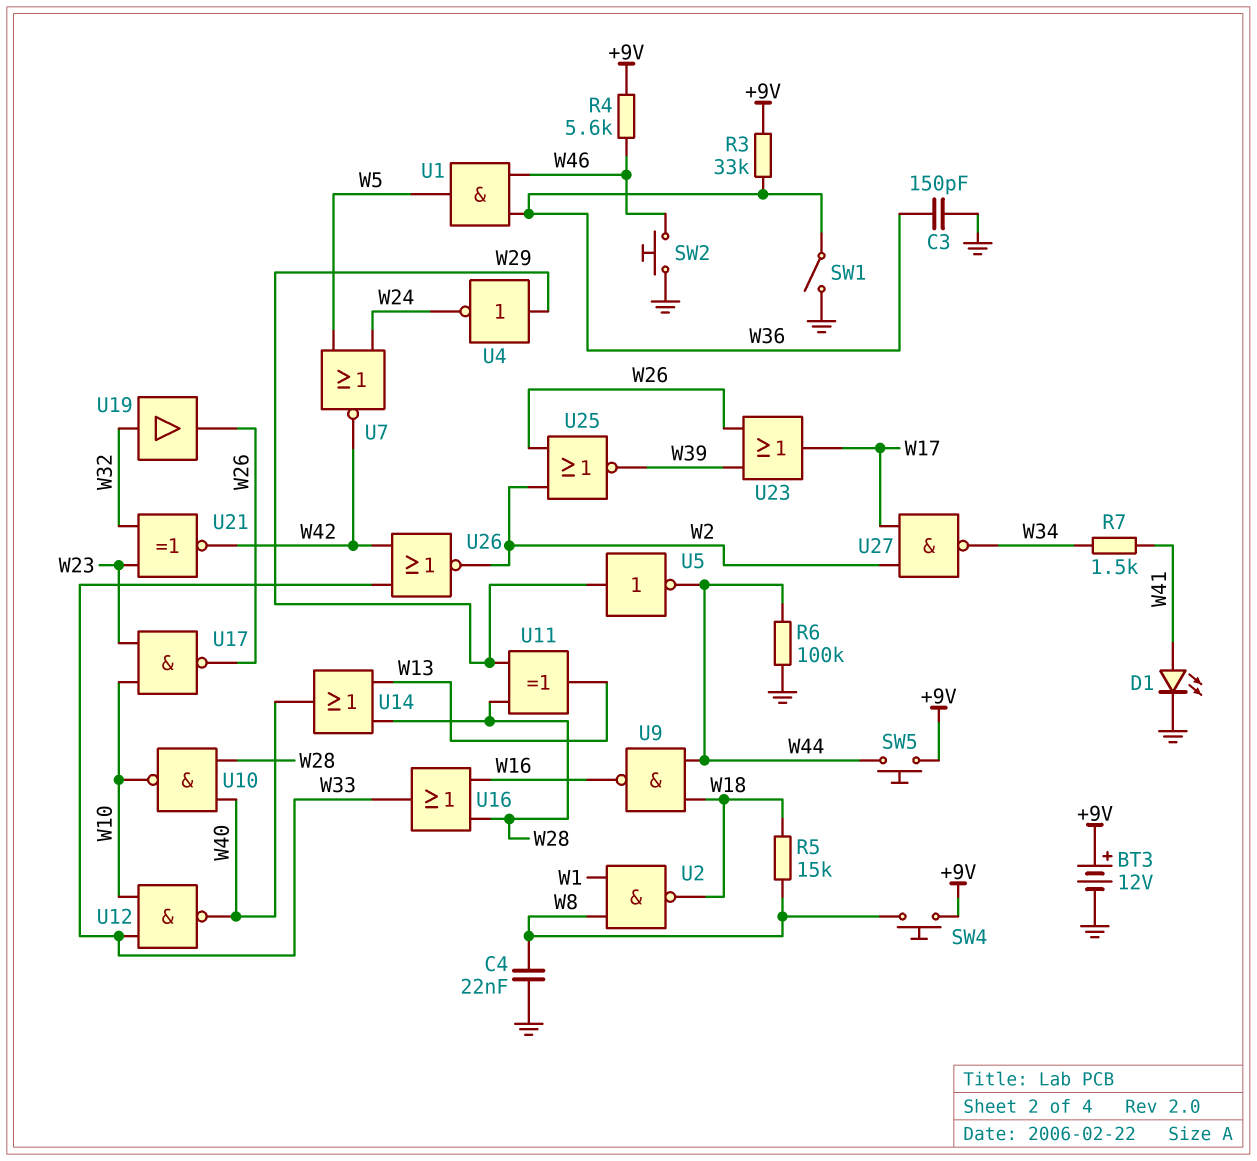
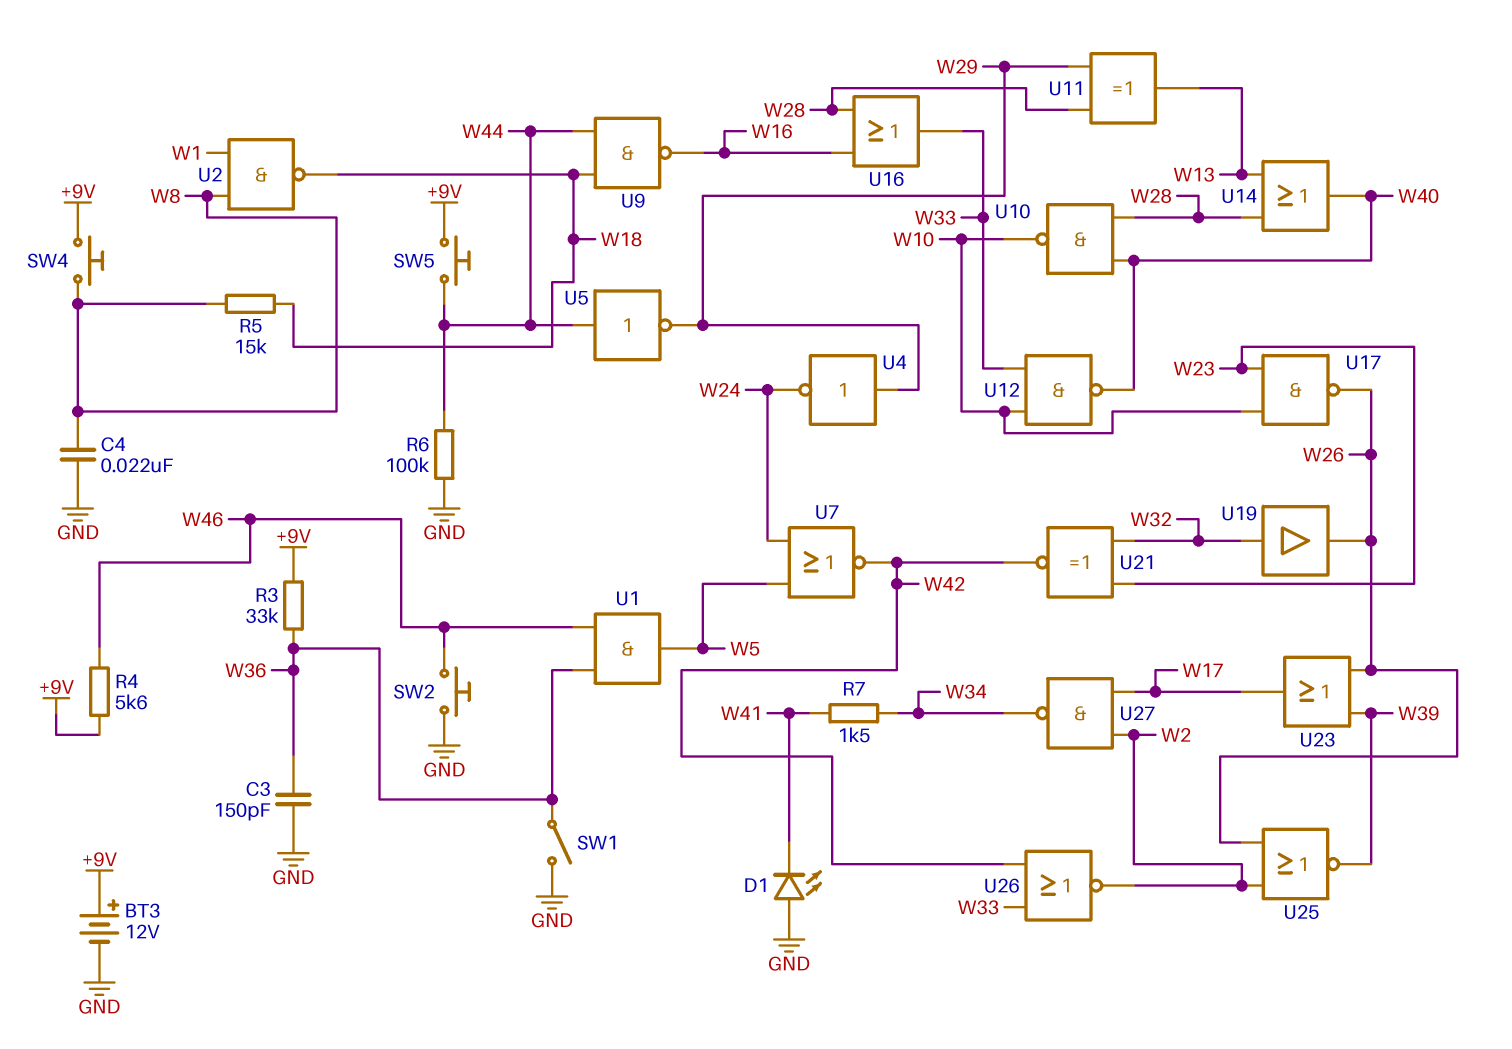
D1: LED (A W41, K GND) -> LED (A GND, K W41)
U5: NOT (in W29, out W44) -> NOT (in W44, out W29)

